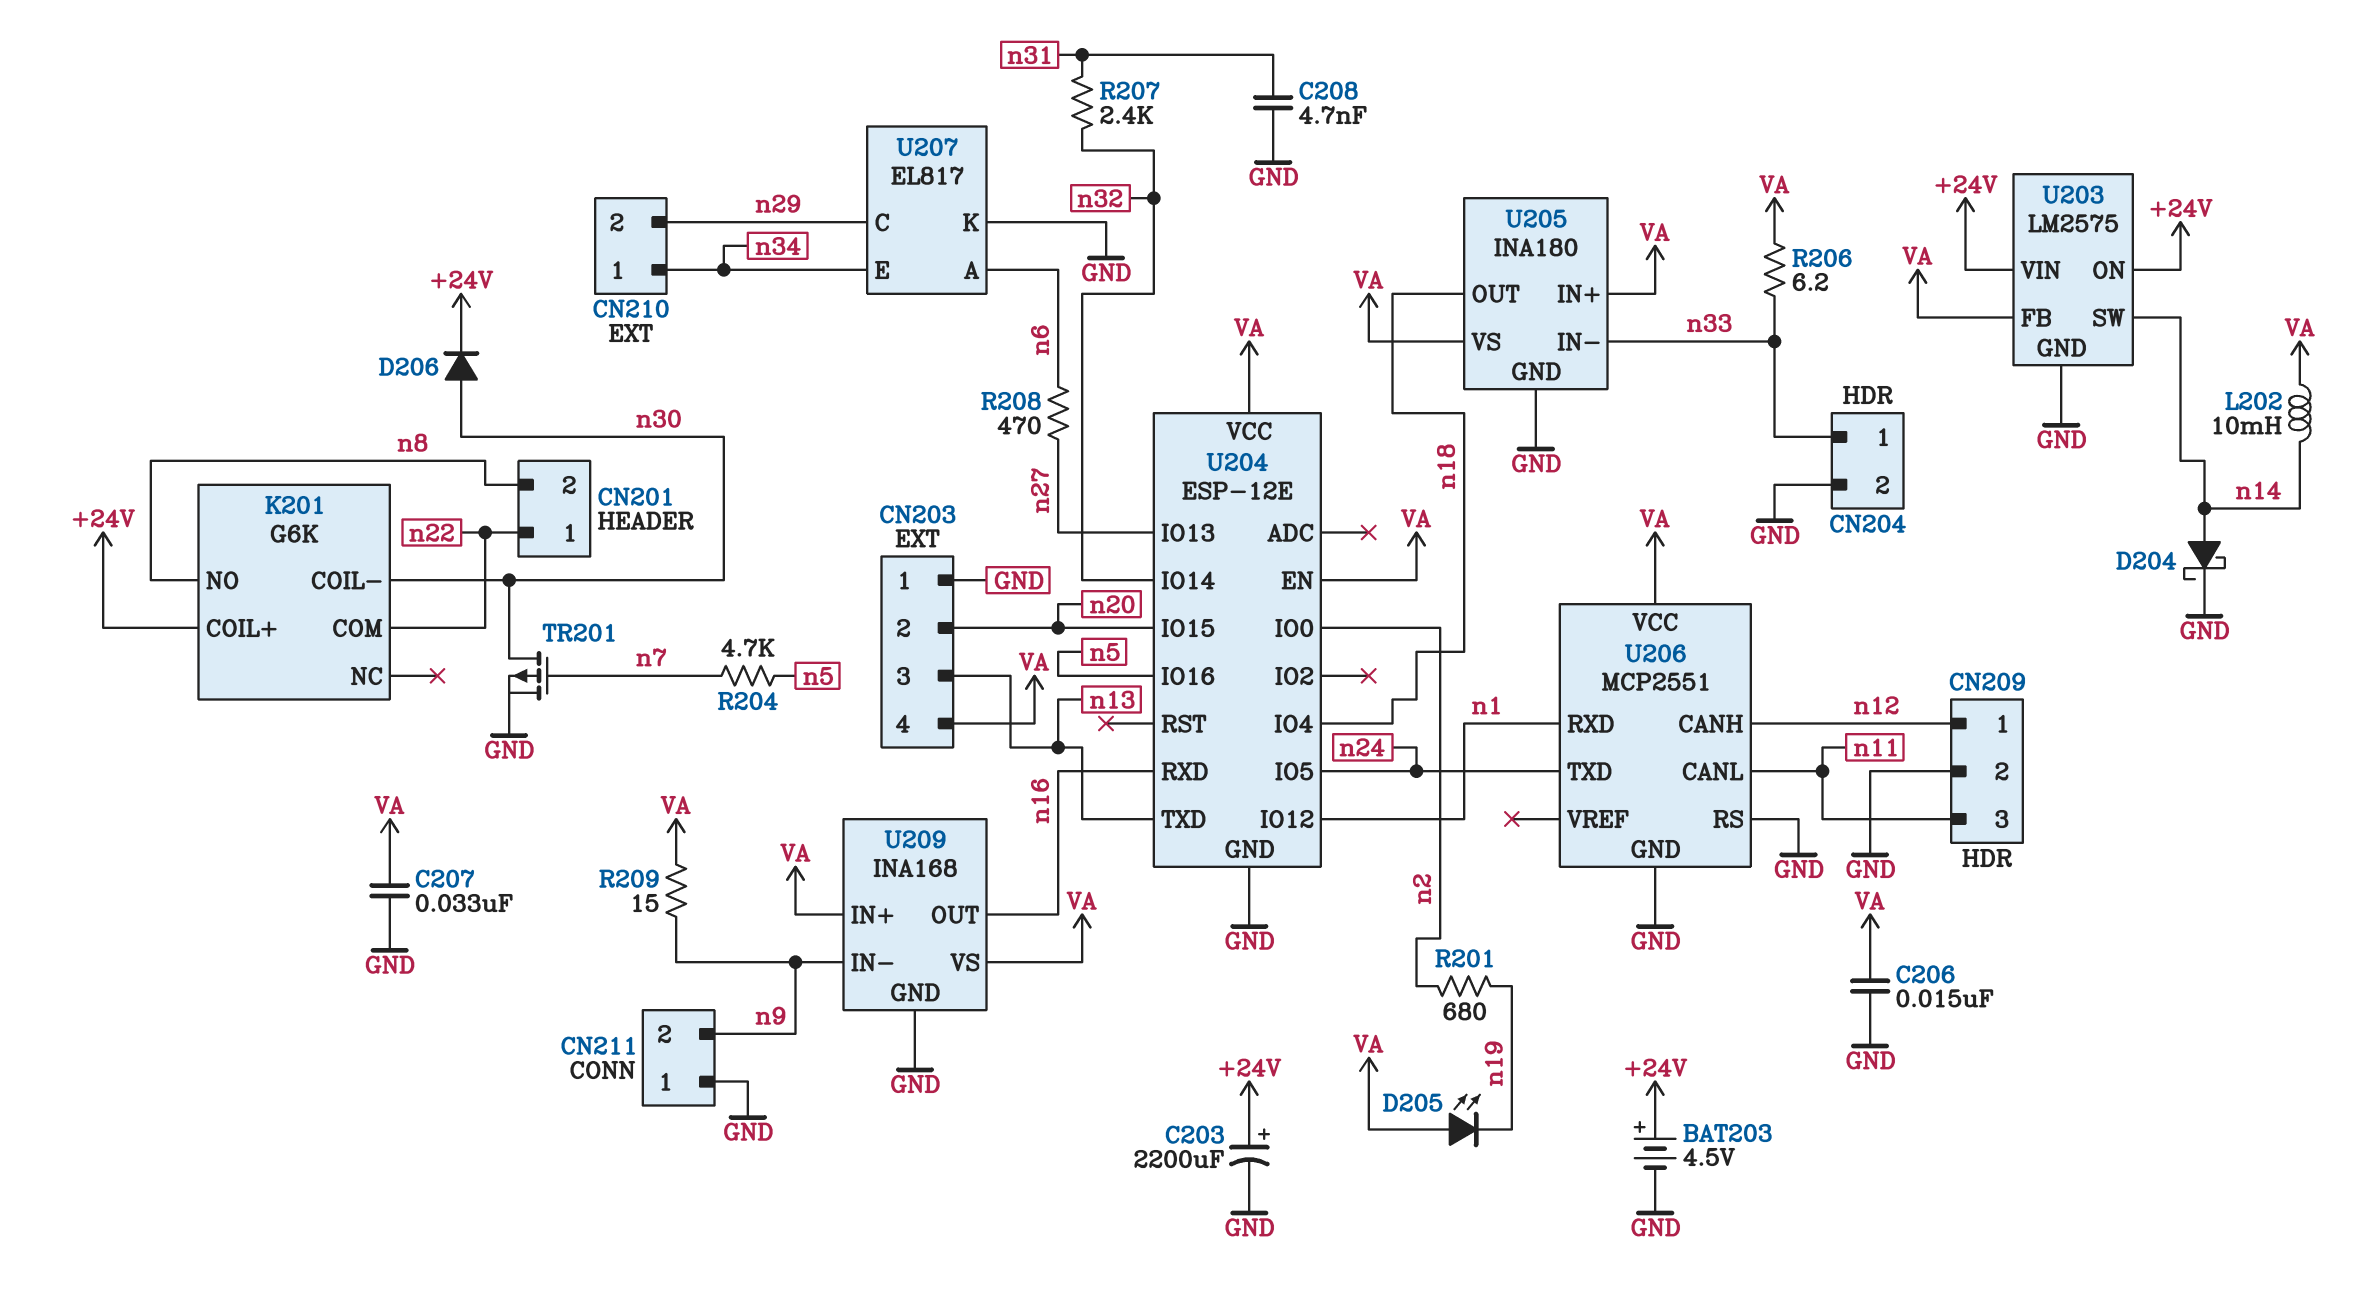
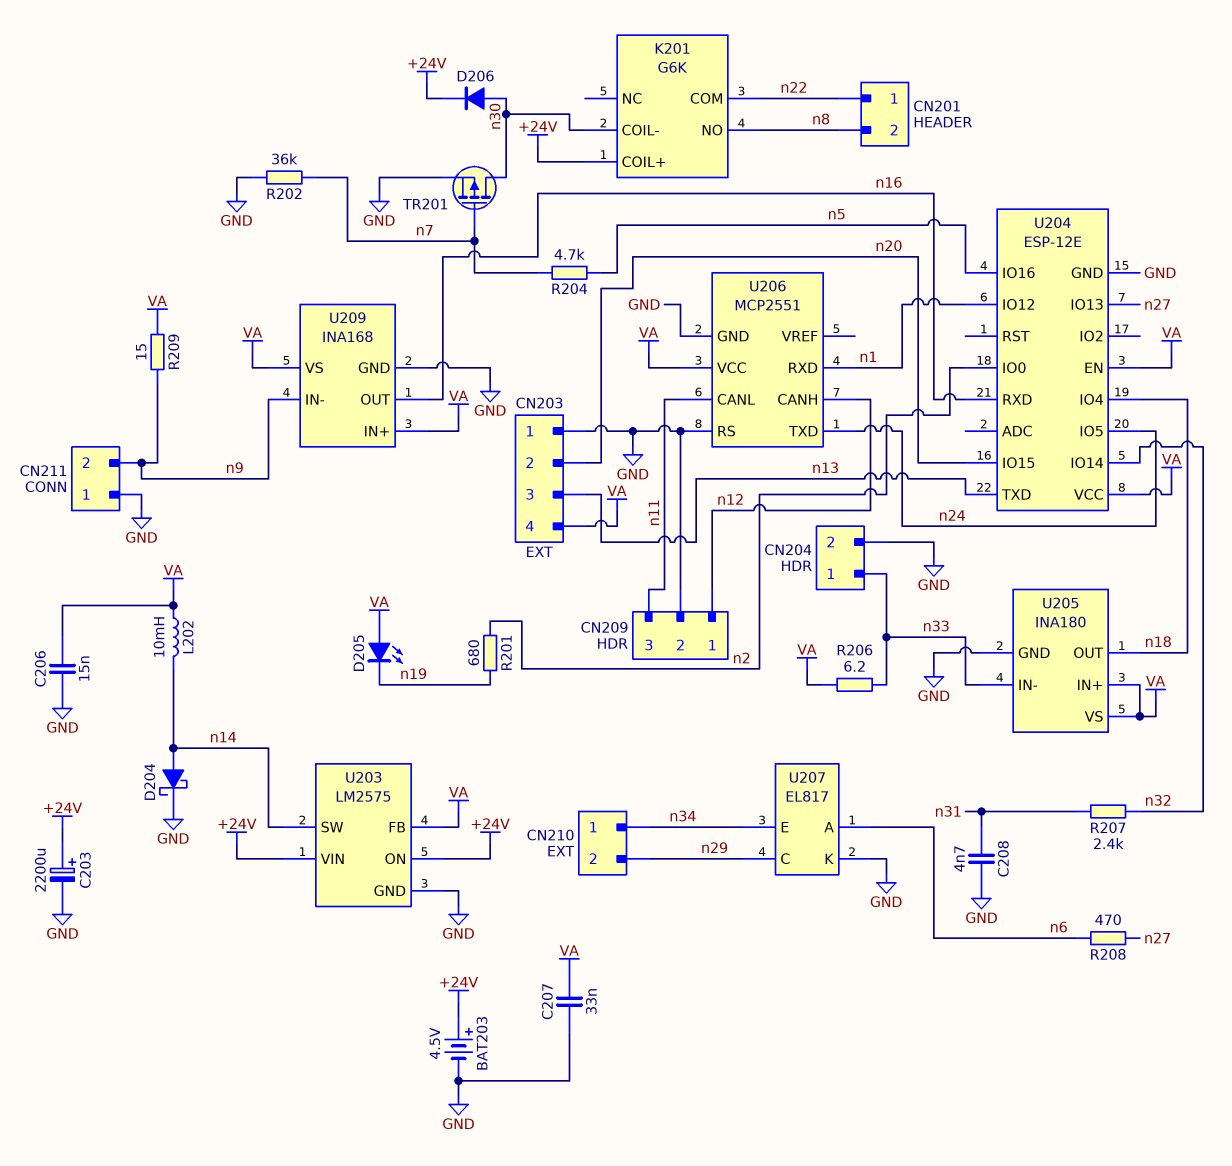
R202: none -> 36k (GND, n7)

